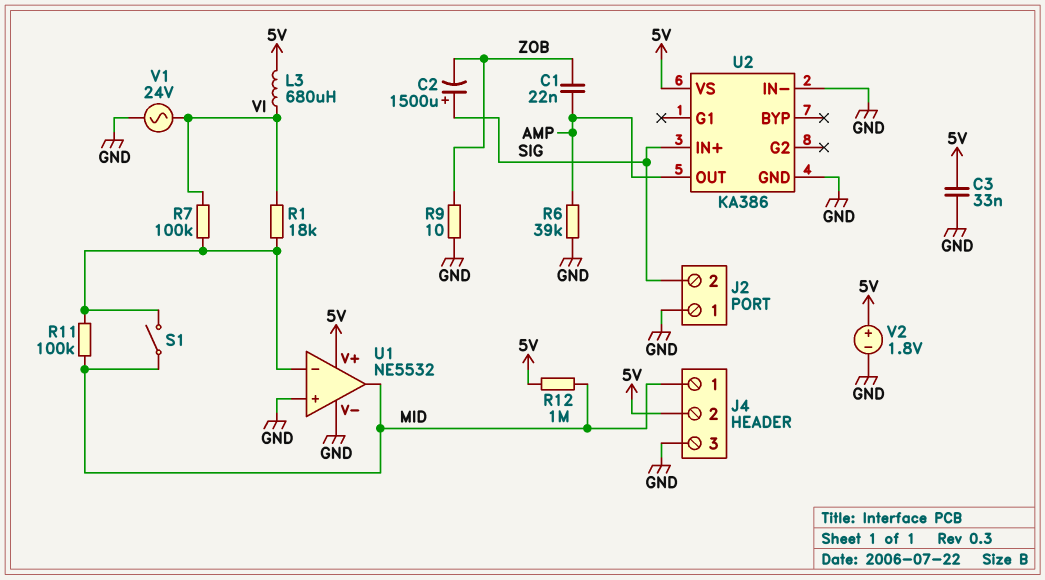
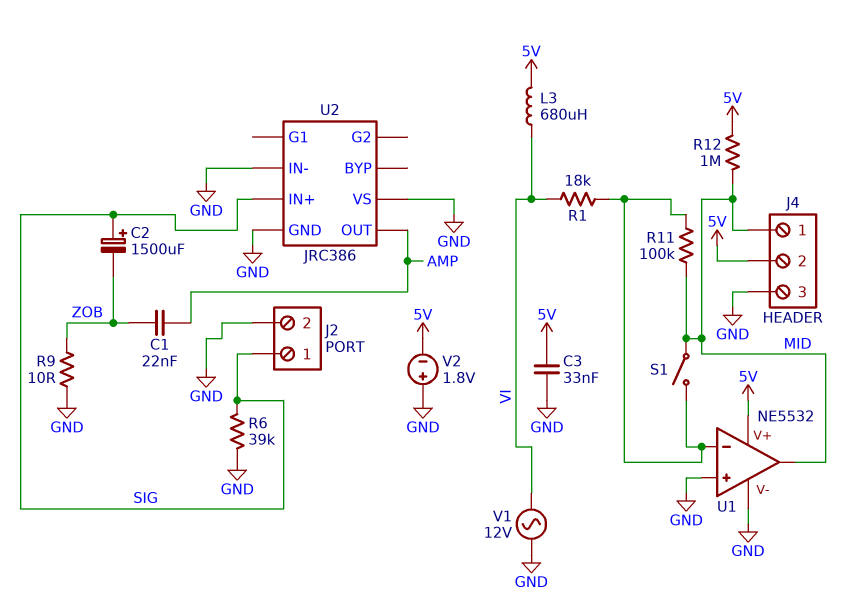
J2 pin 1: GND -> SIG
J2 pin 2: SIG -> GND
R6: 39k (AMP, GND) -> 39k (GND, SIG)
R7: 100k (U1/in-, VI) -> none
U2: KA386 -> JRC386
U2 pin VS: 5V -> GND
V1: AC 24V (GND, VI) -> AC 12V (GND, VI)
V2: 1.8V (plus 5V, minus GND) -> 1.8V (plus GND, minus 5V)

